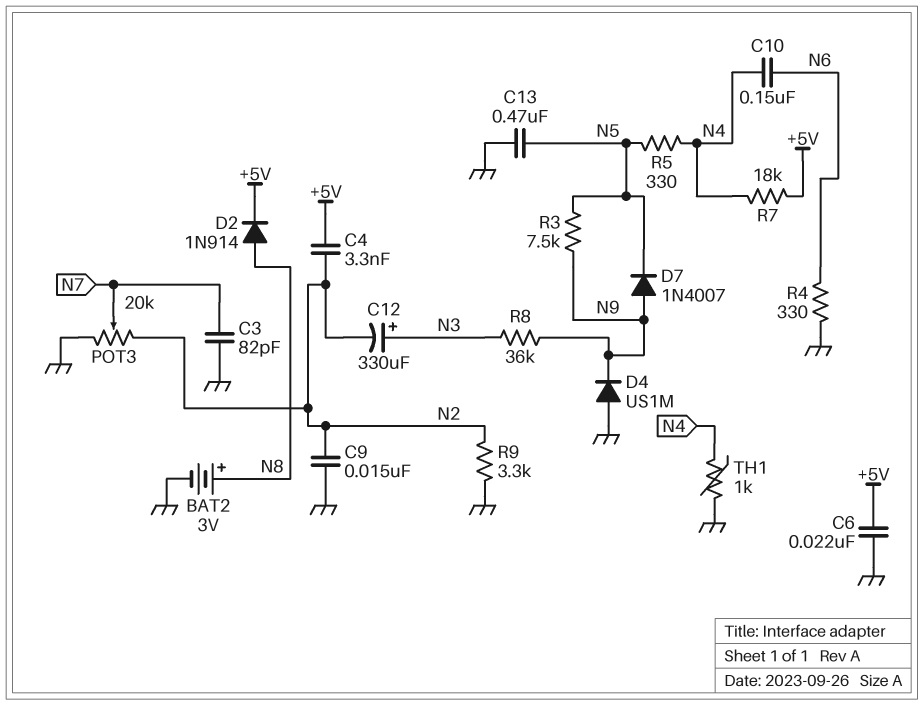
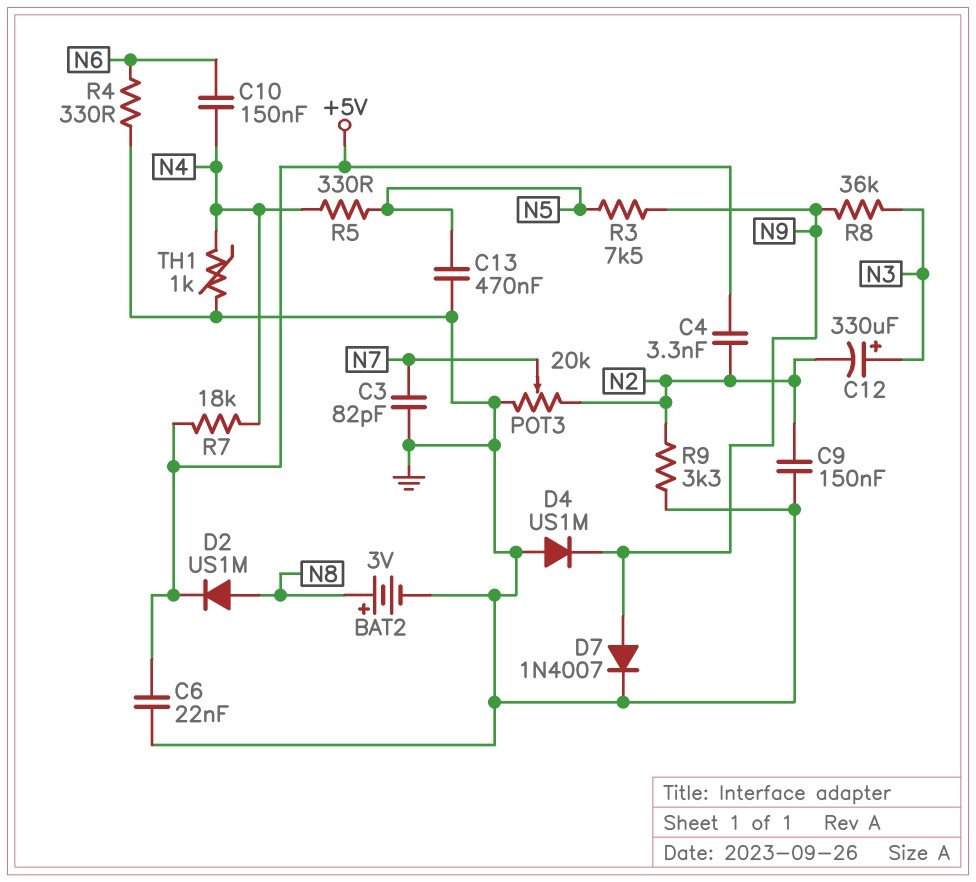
C9: 15nF (GND, N2) -> 150nF (GND, N2)
D2: diode 1N914 (A N8, K +5V) -> diode US1M (A N8, K +5V)
D7: diode 1N4007 (A N9, K N5) -> diode 1N4007 (A N9, K GND)

